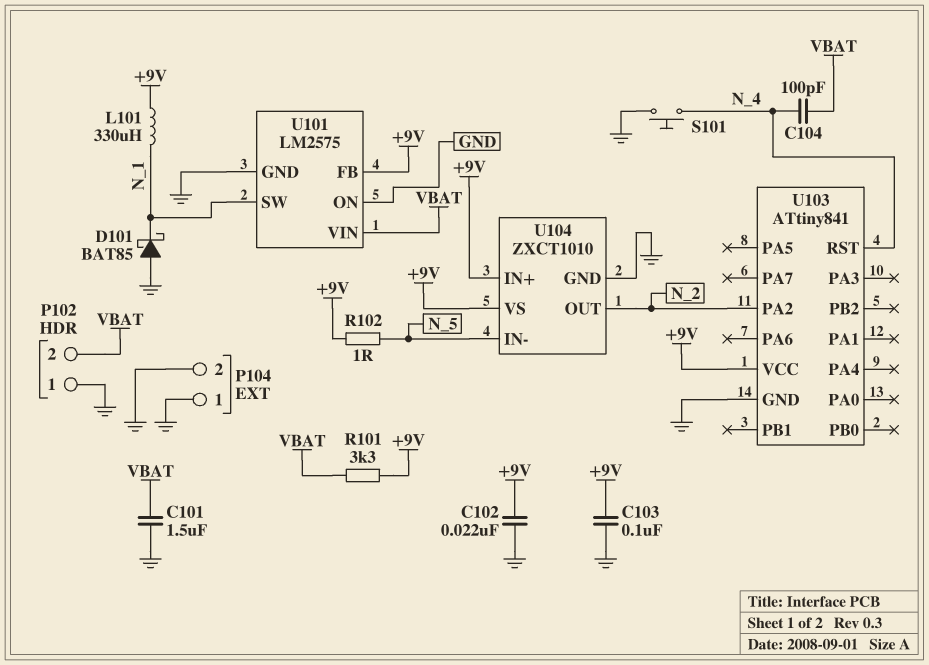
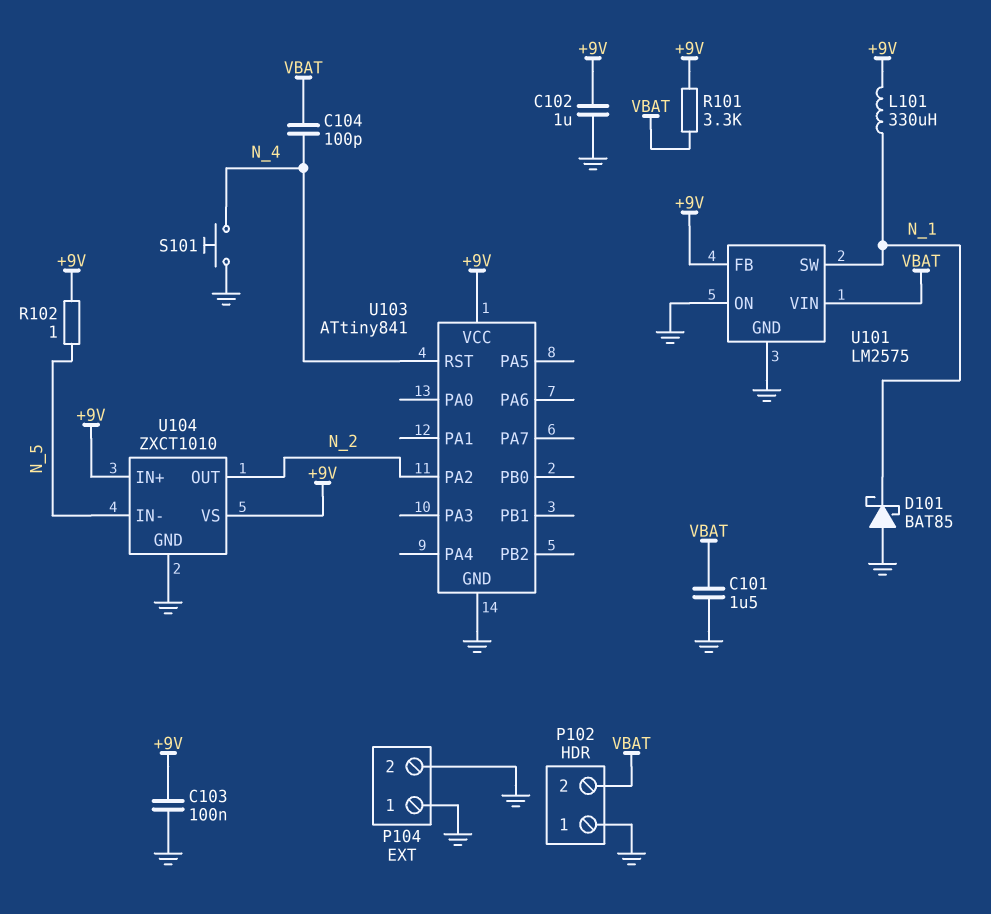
C102: 22nF (+9V, GND) -> 1uF (+9V, GND)

